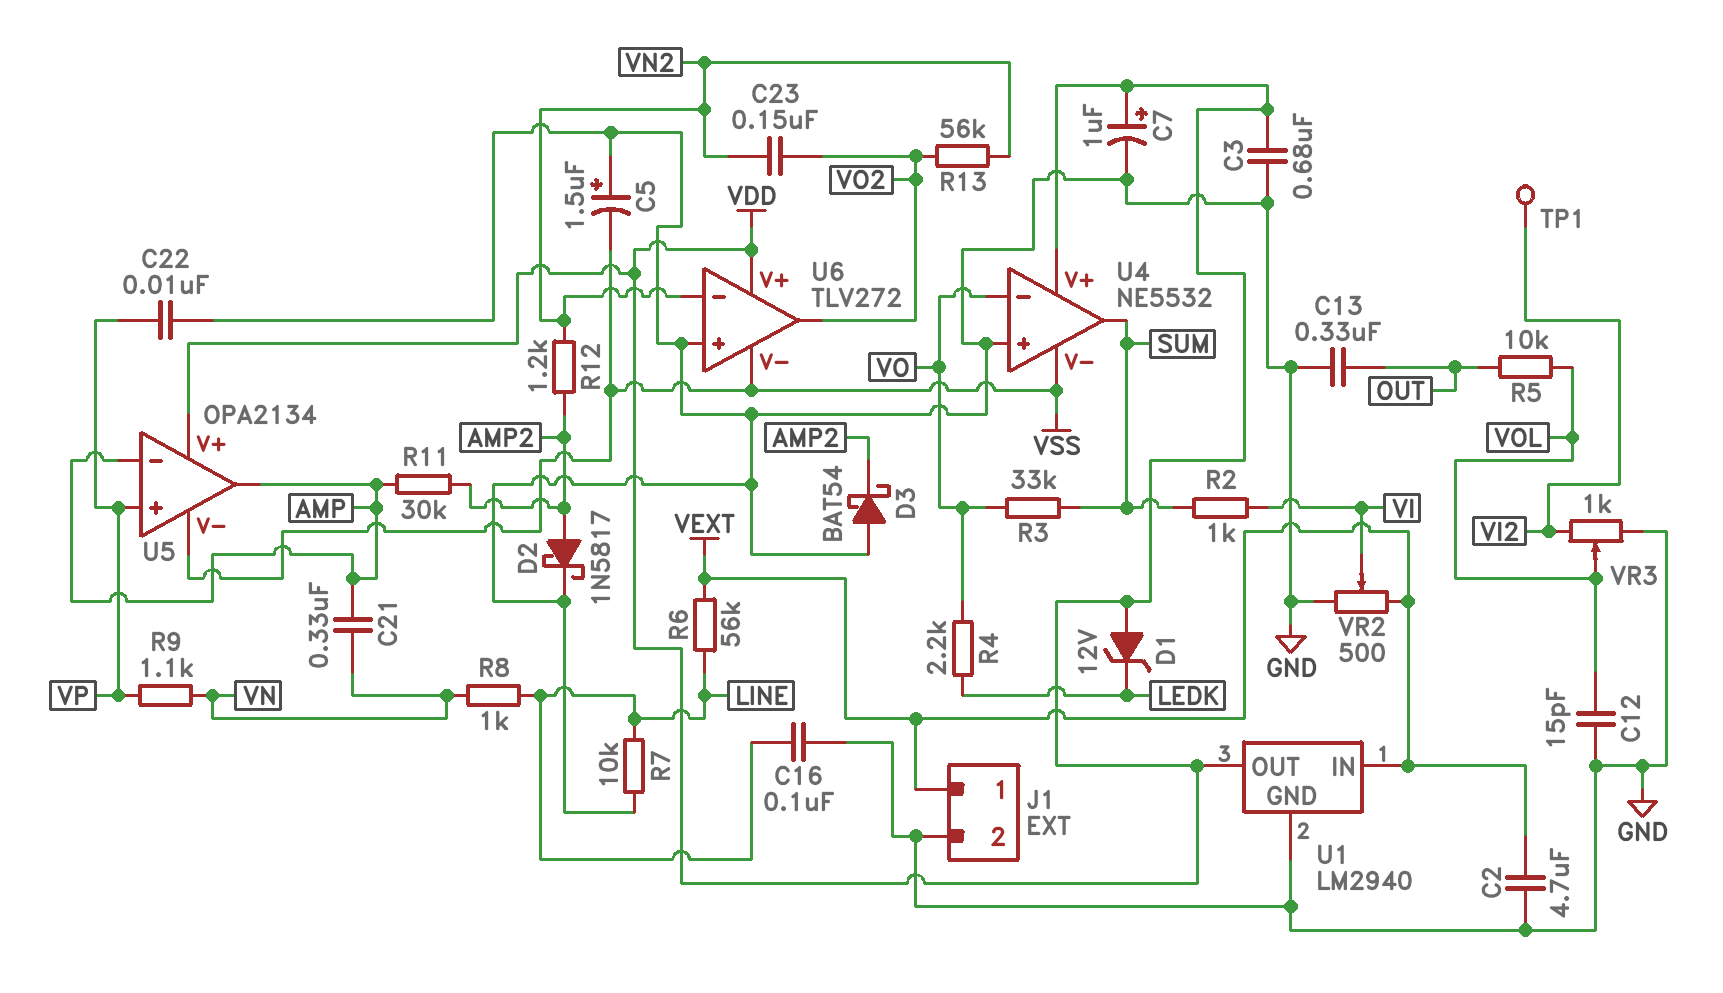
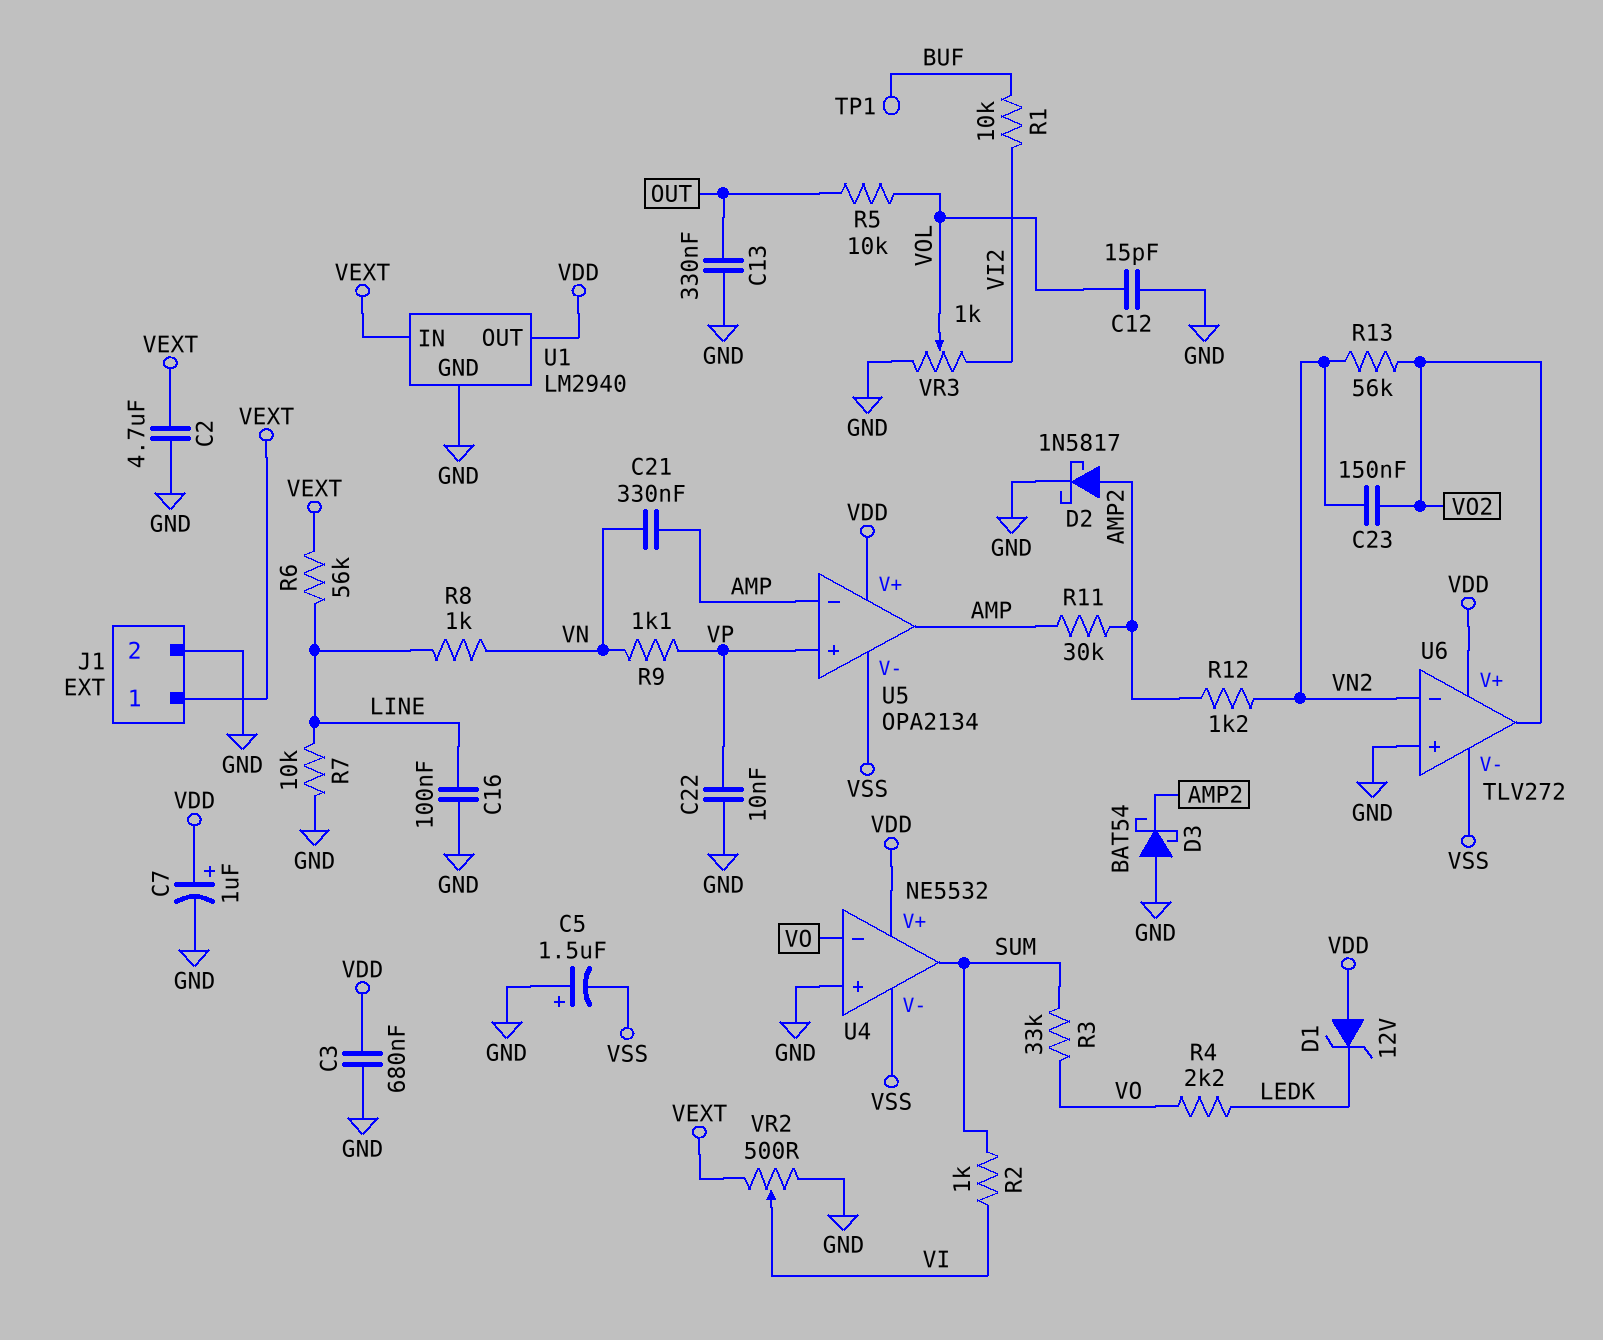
R1: none -> 10k (BUF, VI2)
TP1: test point (VI2) -> test point (BUF)

